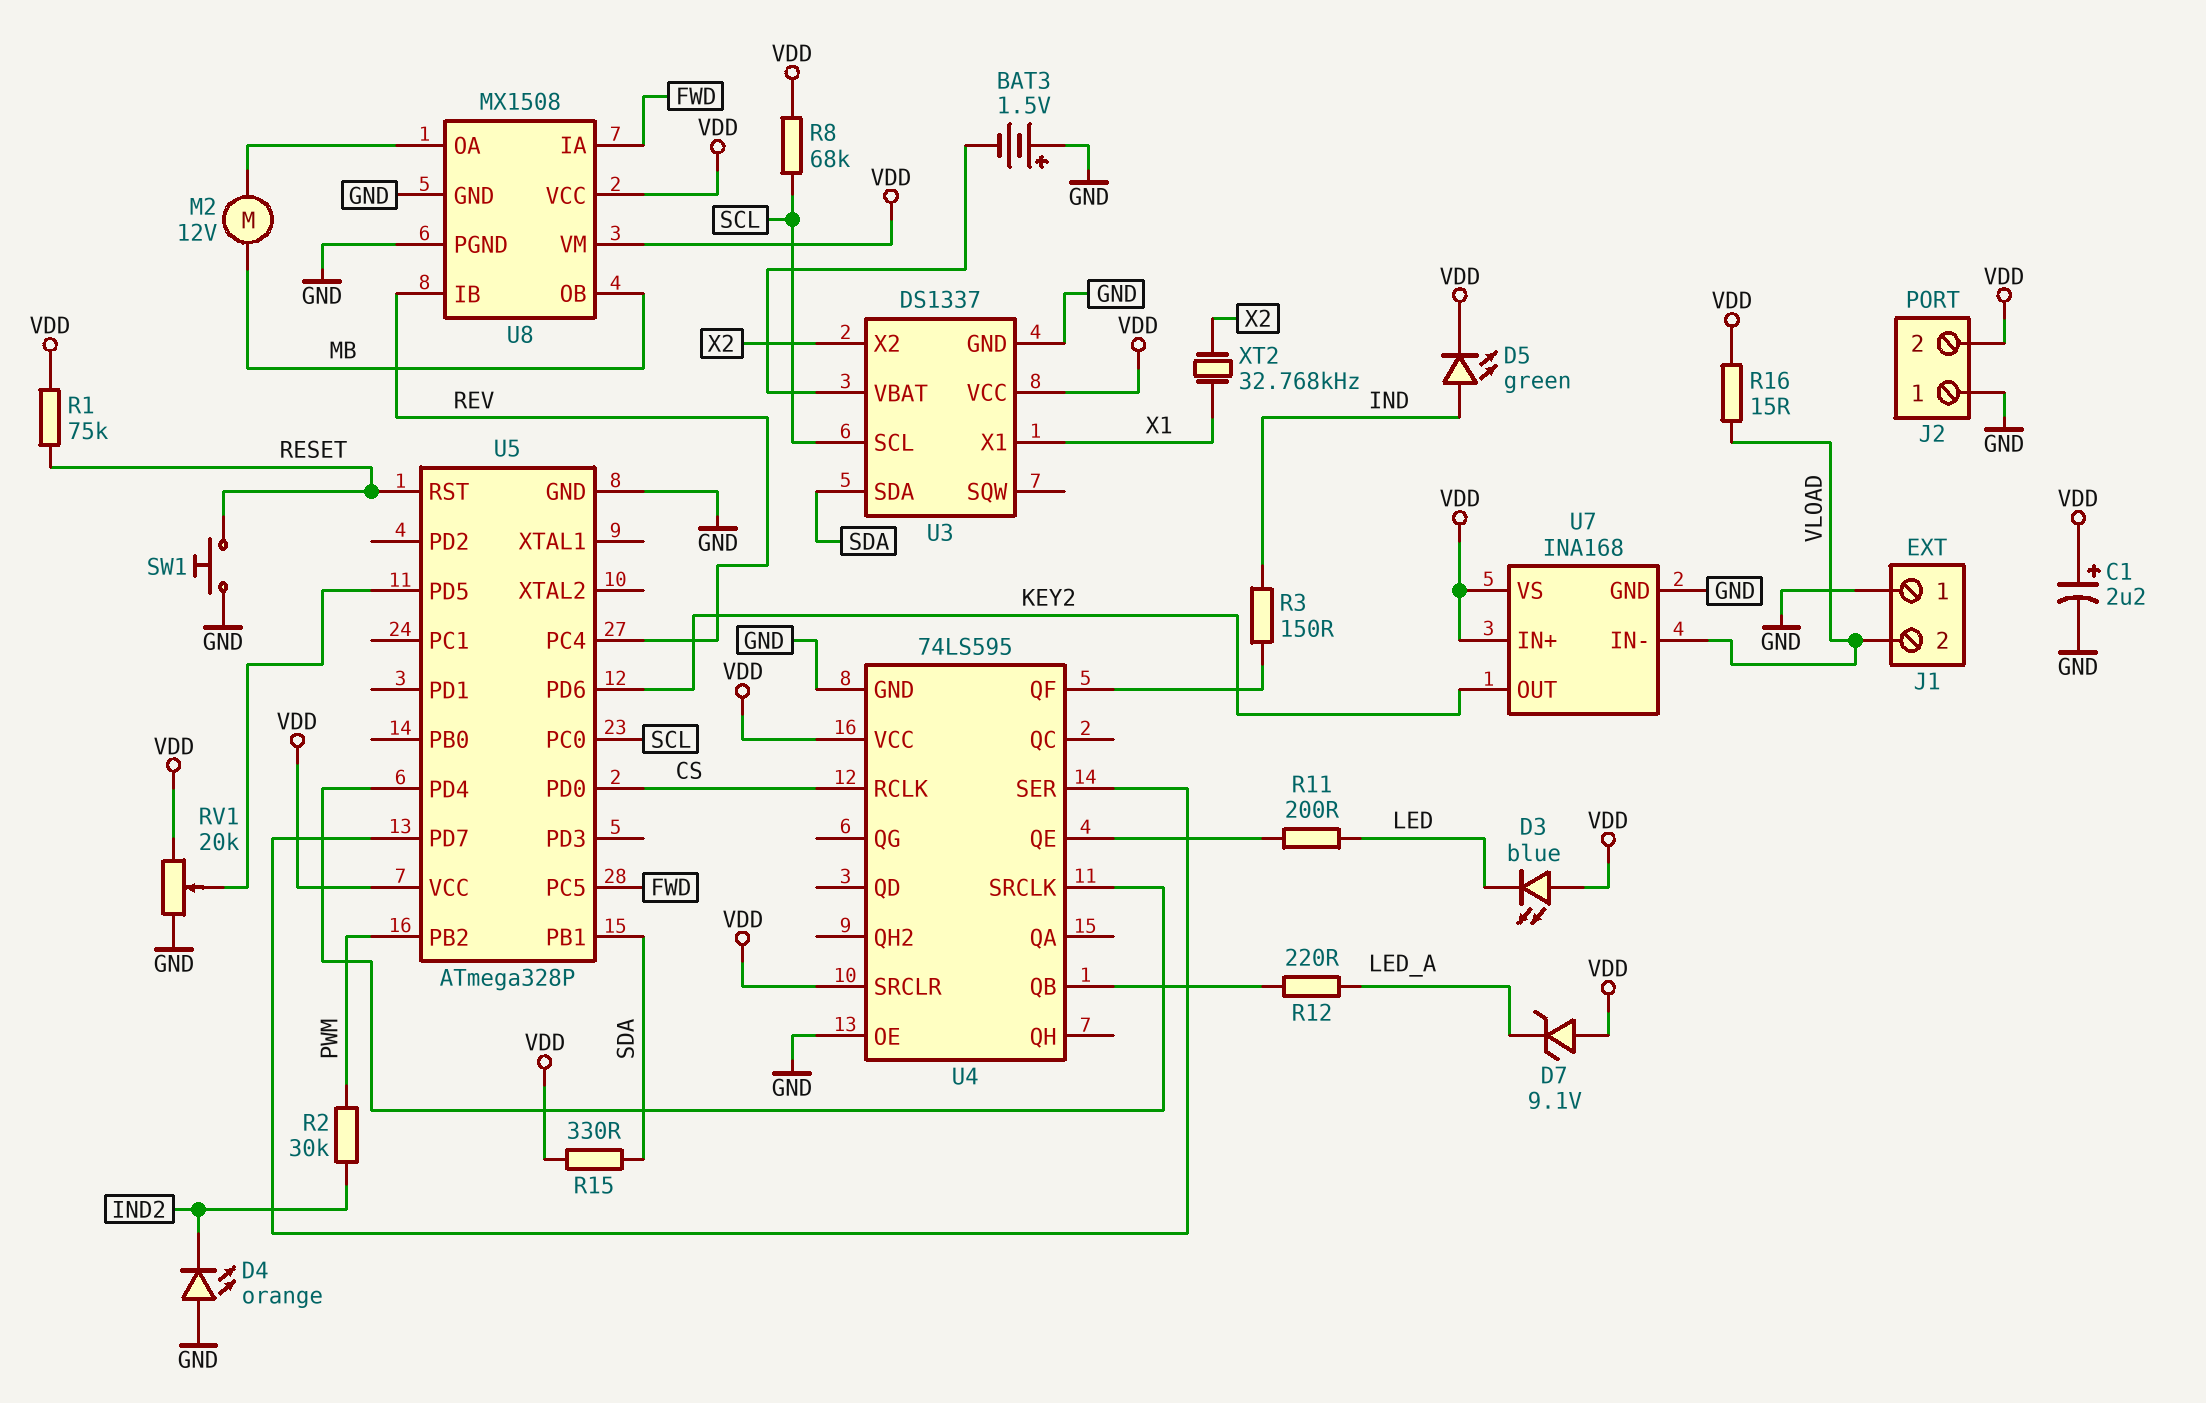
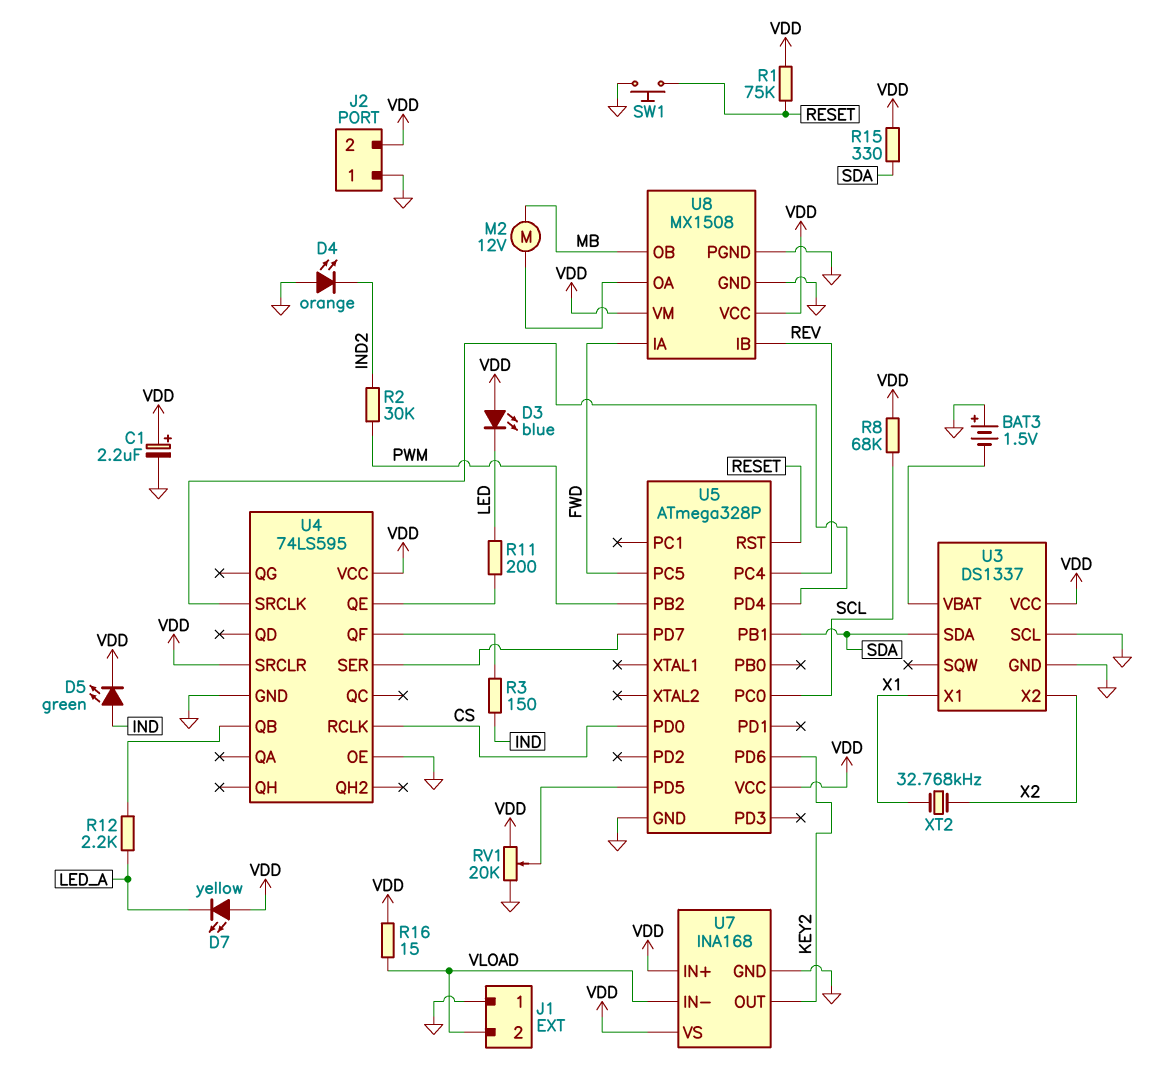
D7: zener 9.1V (A VDD, K LED_A) -> LED yellow (A VDD, K LED_A)
R12: 220 (LED_A, U4/QB) -> 2.2k (LED_A, U4/QB)
U3 pin SCL: SCL -> GND

